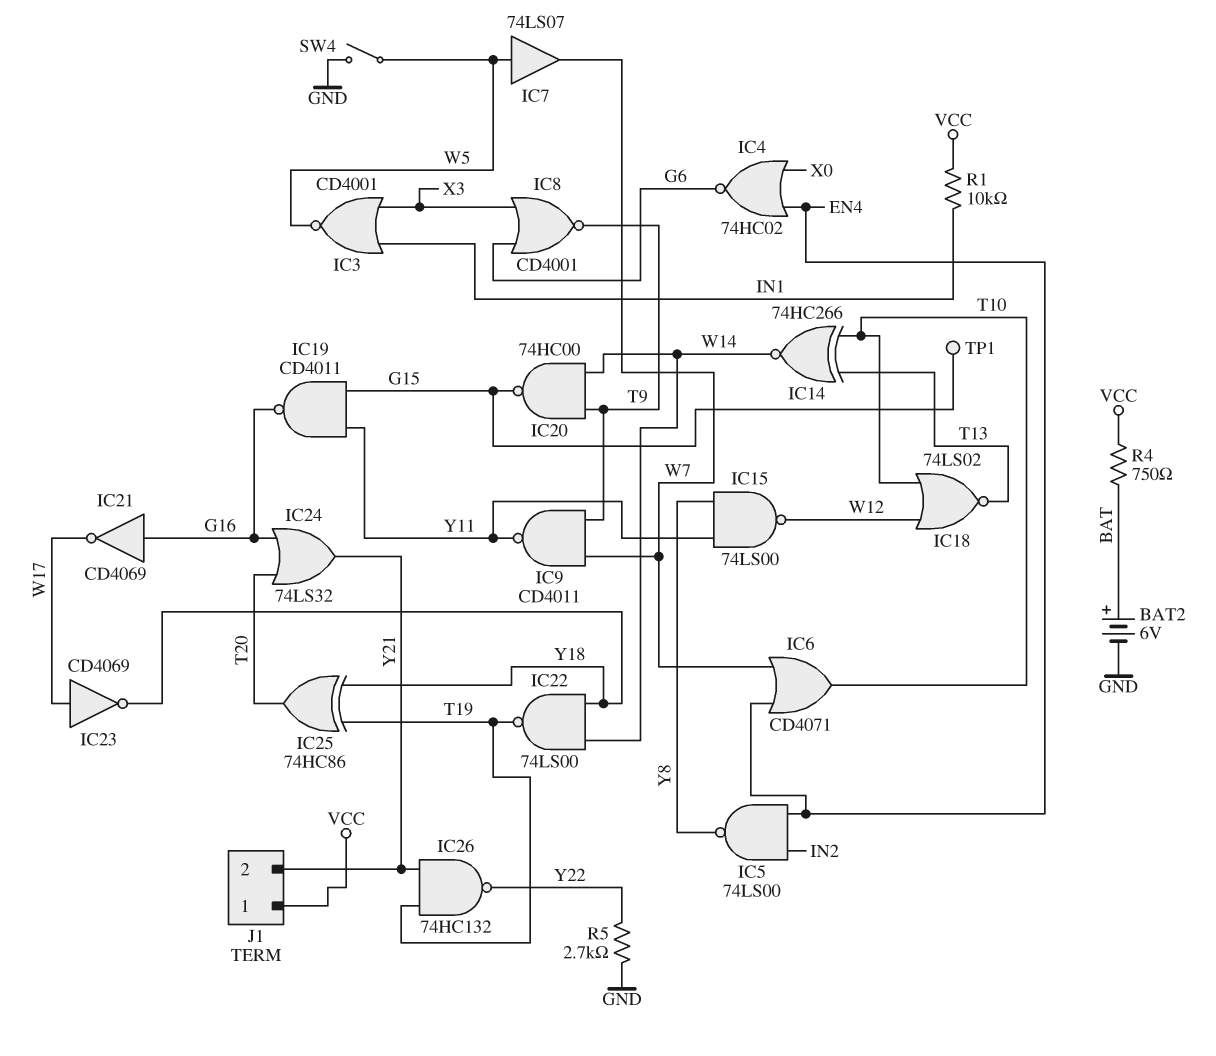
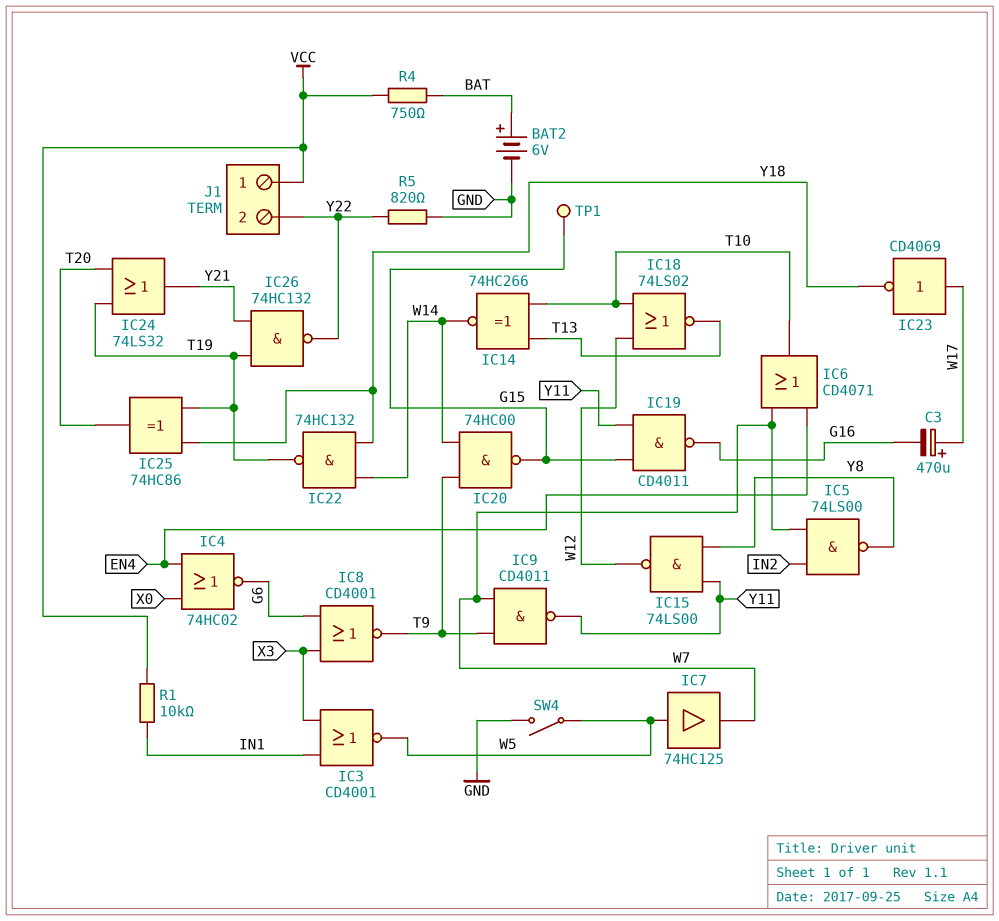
C3: none -> 470uF (plus W17, minus G16)
IC5: NAND 74LS00 (in EN4, in IN2, out Y8) -> NAND 74LS00 (in IN2, in W7, out Y8)
IC7: buffer 74LS07 (in W5, out W7) -> buffer 74HC125 (in W5, out W7)
IC21: NOT CD4069 (in G16, out W17) -> none
IC22: NAND 74LS00 (in W14, in Y18, out T19) -> NAND 74HC132 (in W14, in Y18, out T19)
IC24: OR 74LS32 (in G16, in T20, out Y21) -> OR 74LS32 (in T19, in T20, out Y21)
J1 pin 2: Y21 -> Y22
R5: 2.7k (GND, Y22) -> 820 (GND, Y22)

